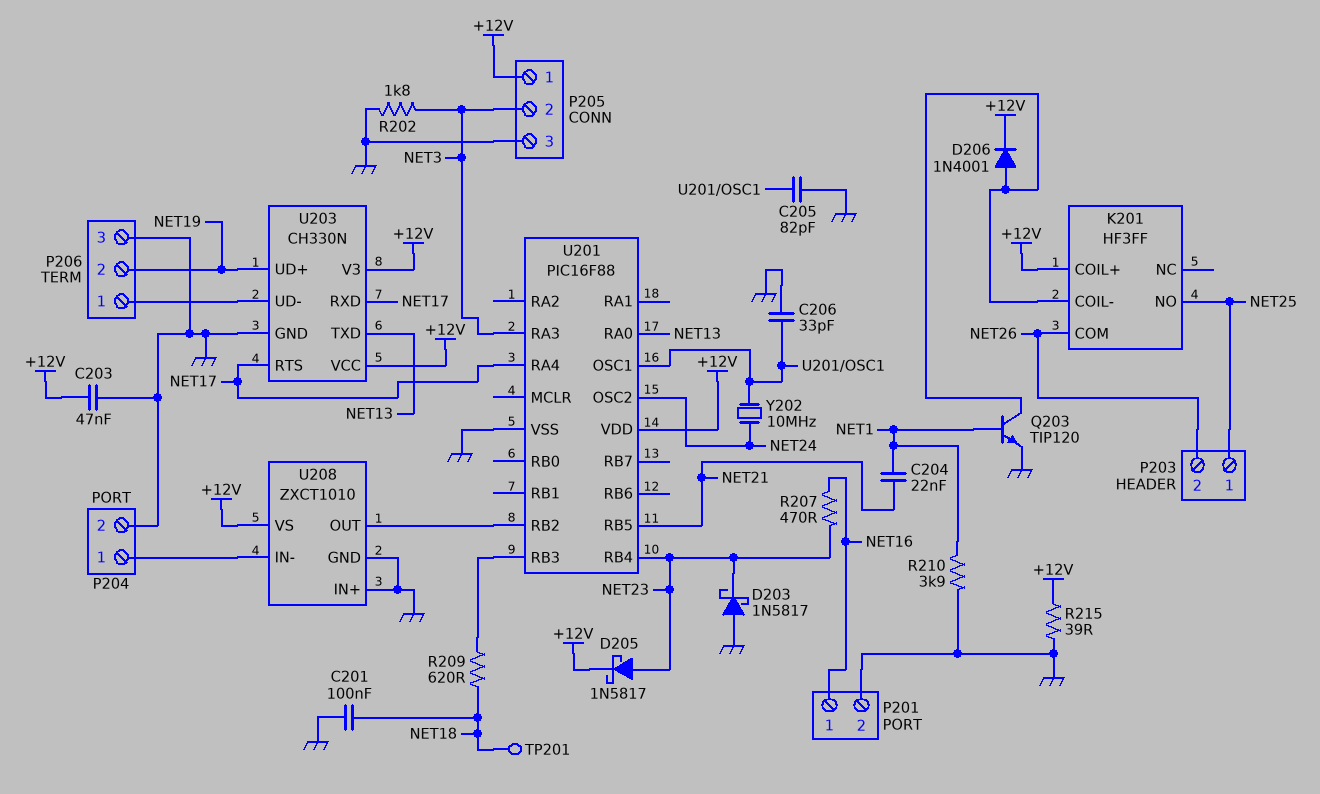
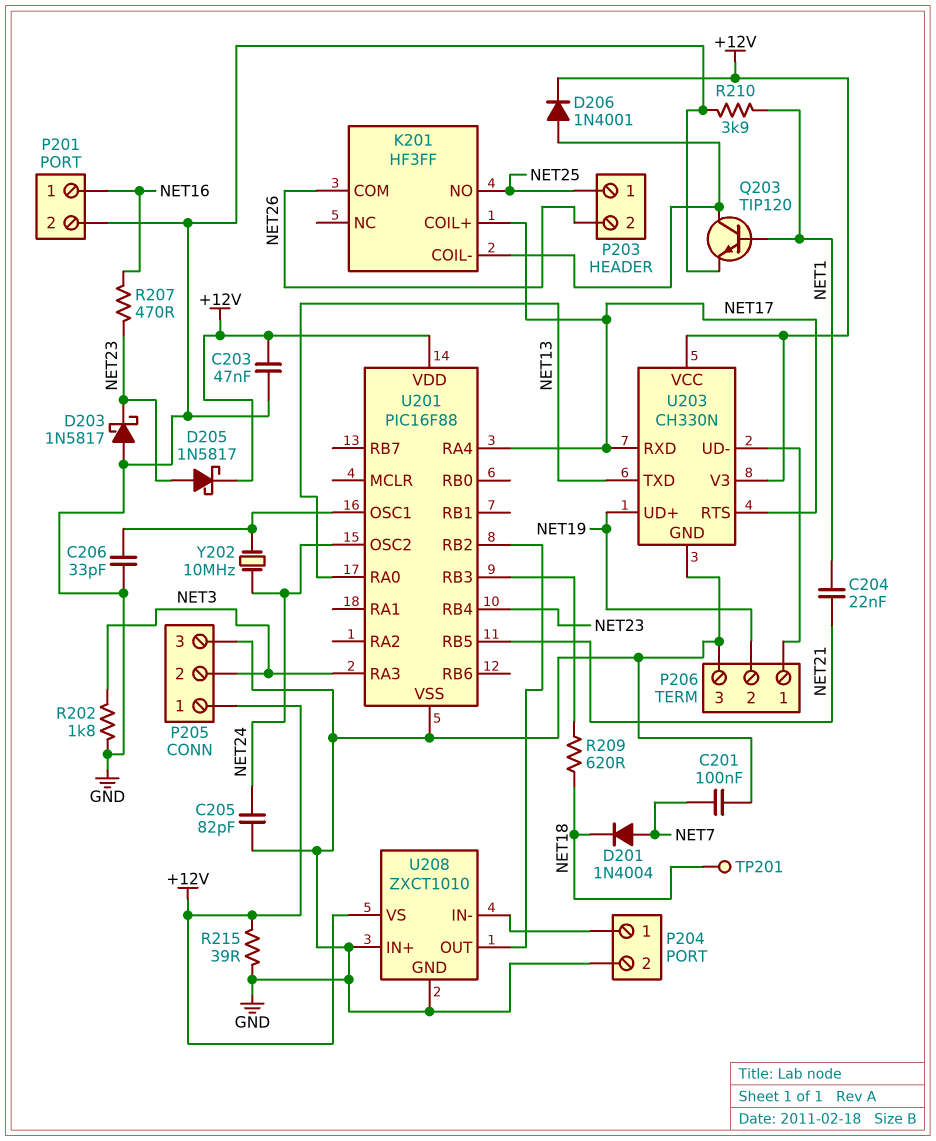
C201: 100nF (GND, NET18) -> 100nF (GND, NET7)
C205: 82pF (GND, U201/OSC1) -> 82pF (GND, NET24)
D201: none -> diode 1N4004 (A NET7, K NET18)
K201 pin COIL+: +12V -> NET17

